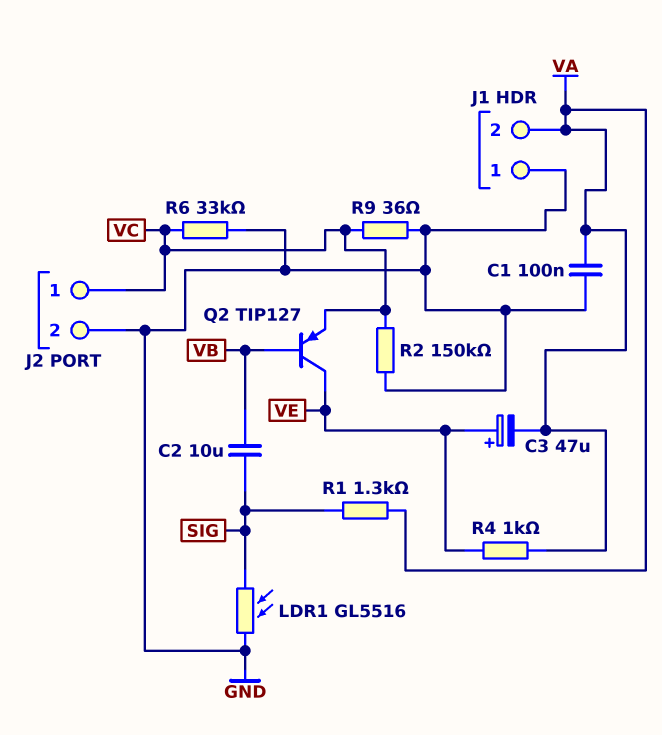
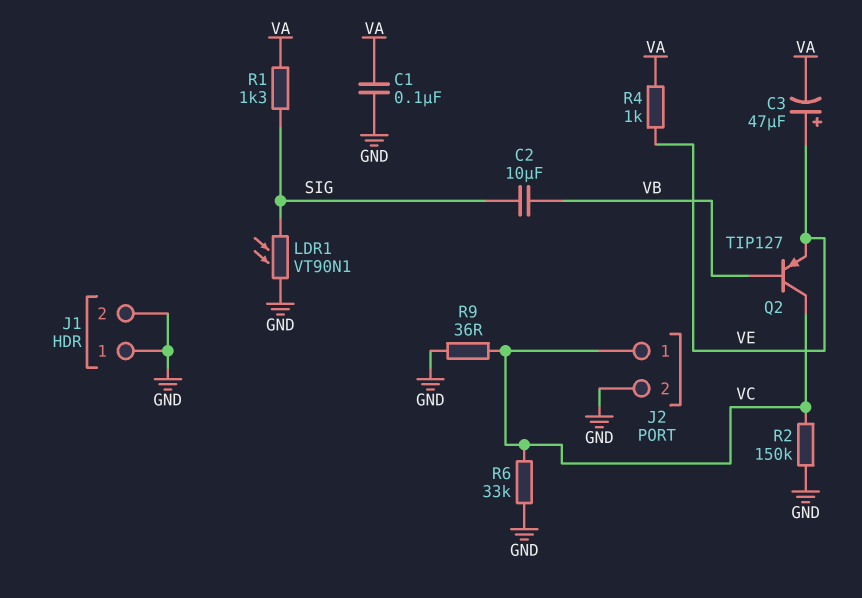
J1 pin 2: VA -> GND
LDR1: GL5516 (GND, SIG) -> VT90N1 (GND, SIG)
Q2: PNP TIP127 (B VB, C VE, E VC) -> PNP TIP127 (B VB, C VC, E VE)

